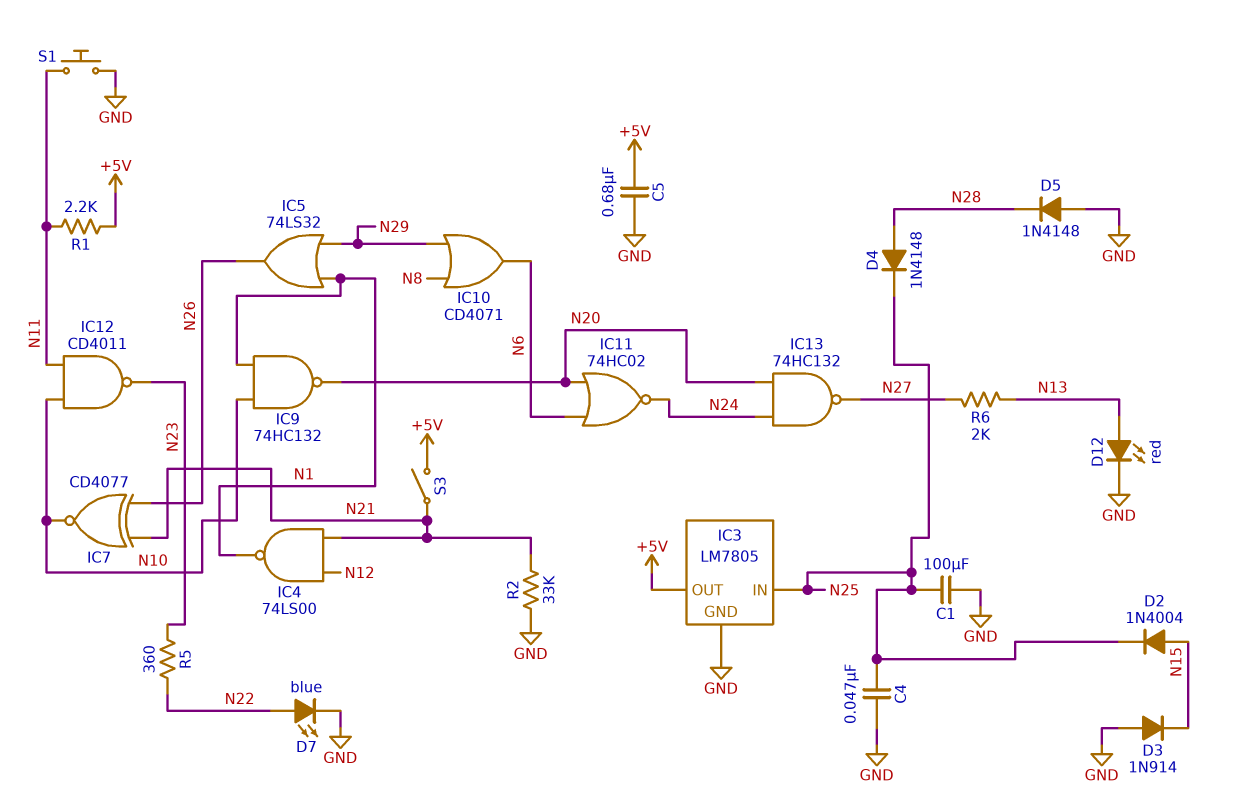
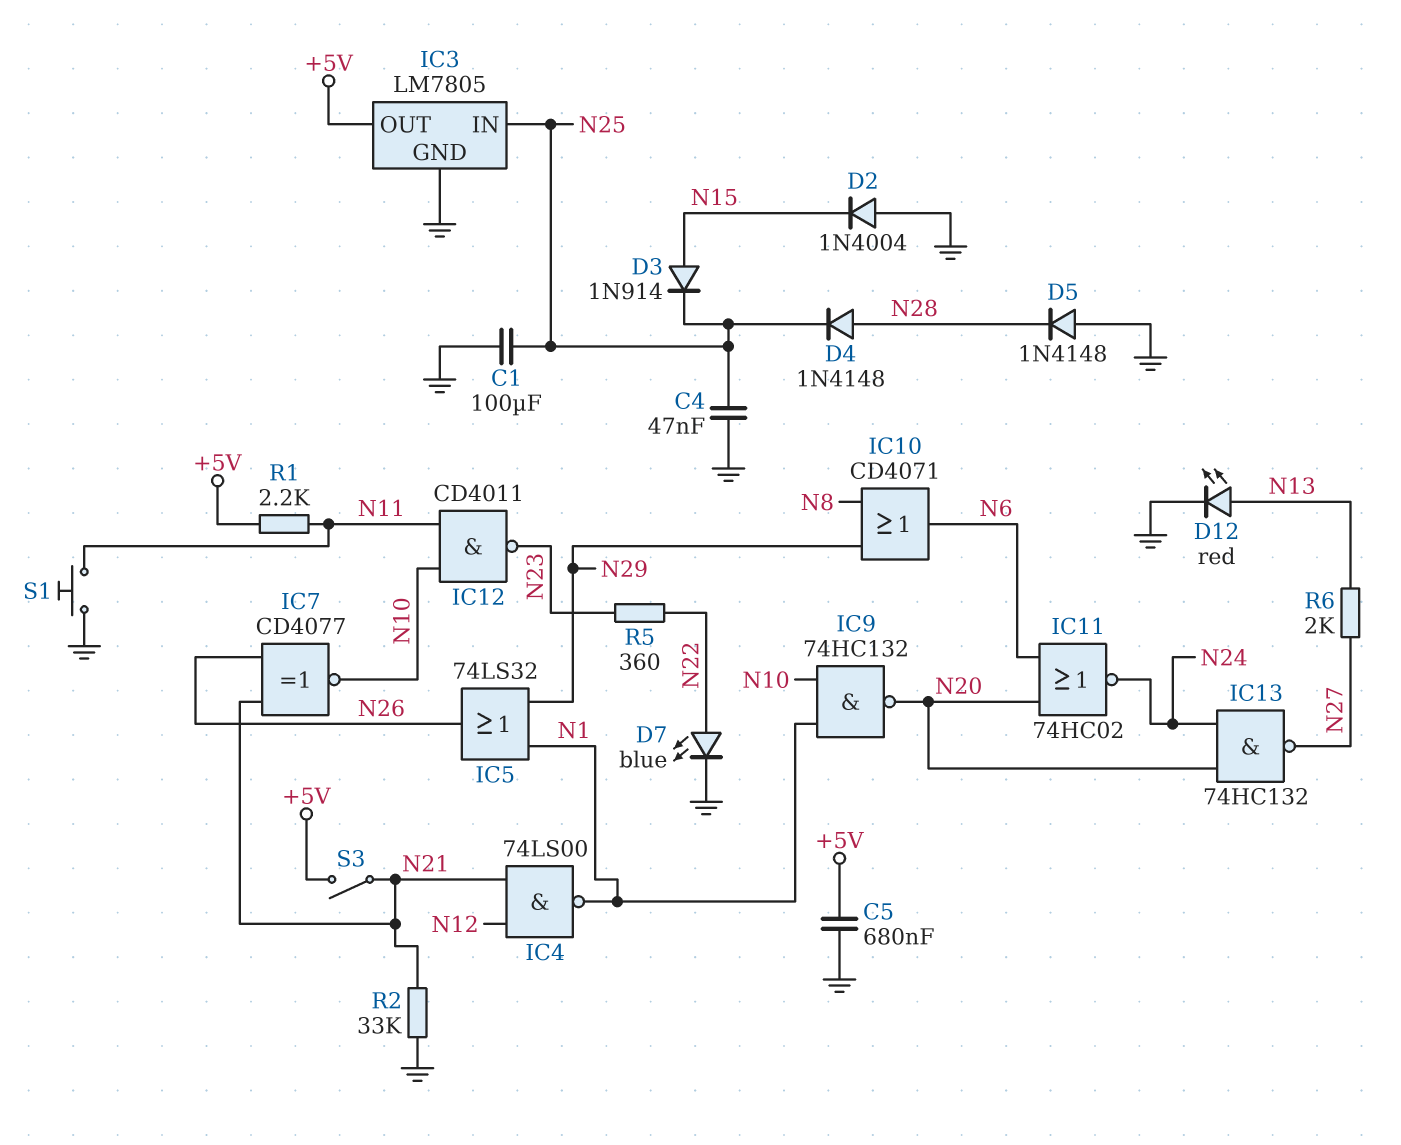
D2: diode 1N4004 (A N15, K N25) -> diode 1N4004 (A GND, K N15)
D3: diode 1N914 (A GND, K N15) -> diode 1N914 (A N15, K N25)

